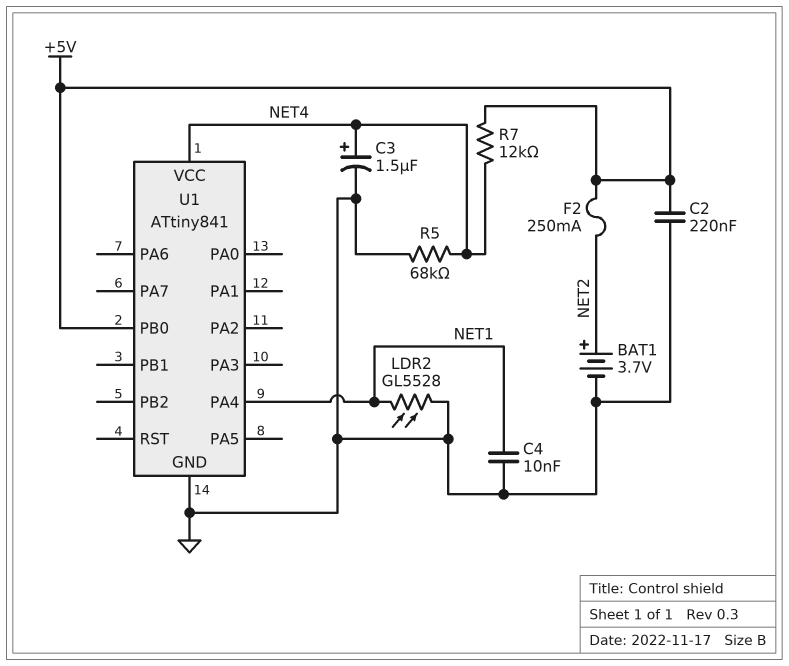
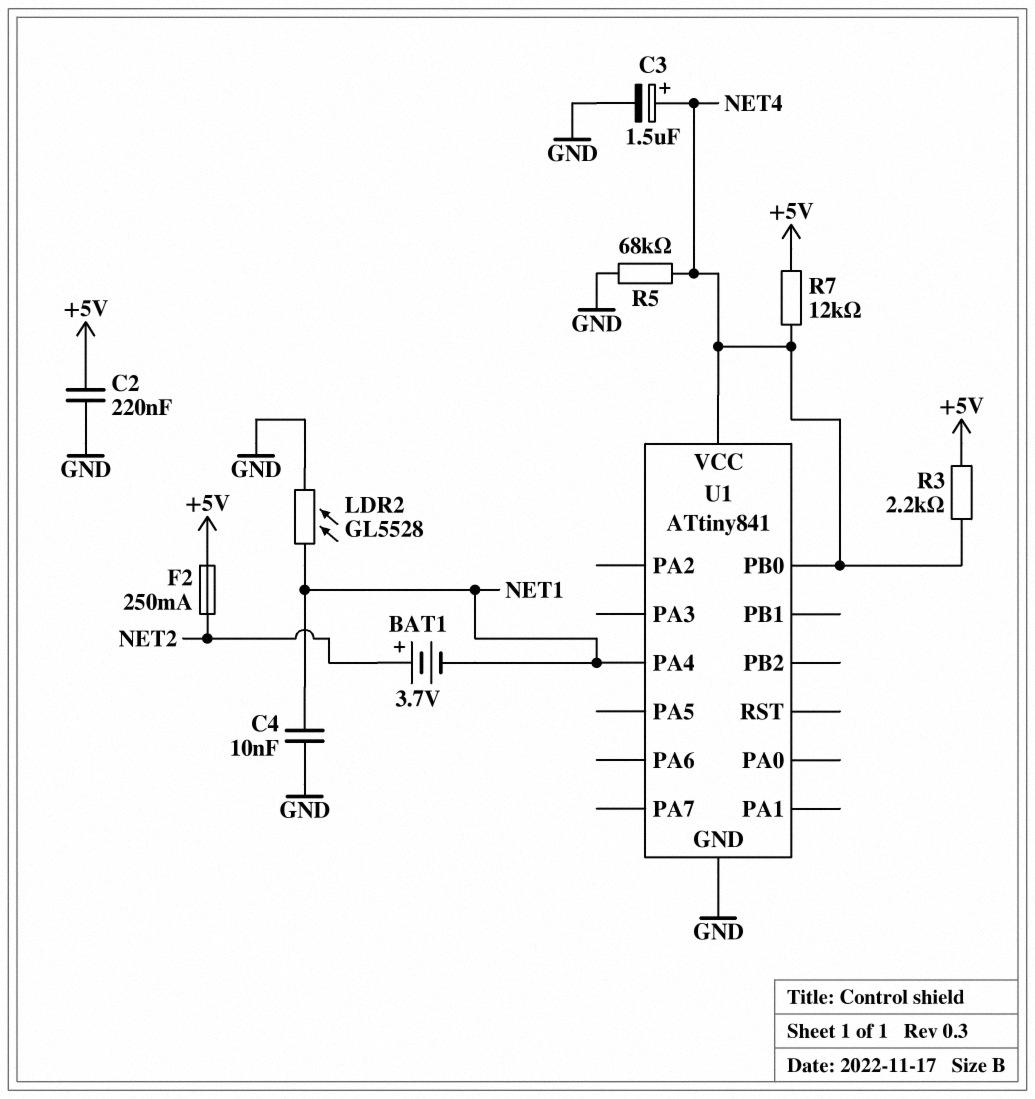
BAT1: 3.7V (plus NET2, minus GND) -> 3.7V (plus NET2, minus NET1)
R3: none -> 2.2k (+5V, NET4)
U1 pin PB0: +5V -> NET4

